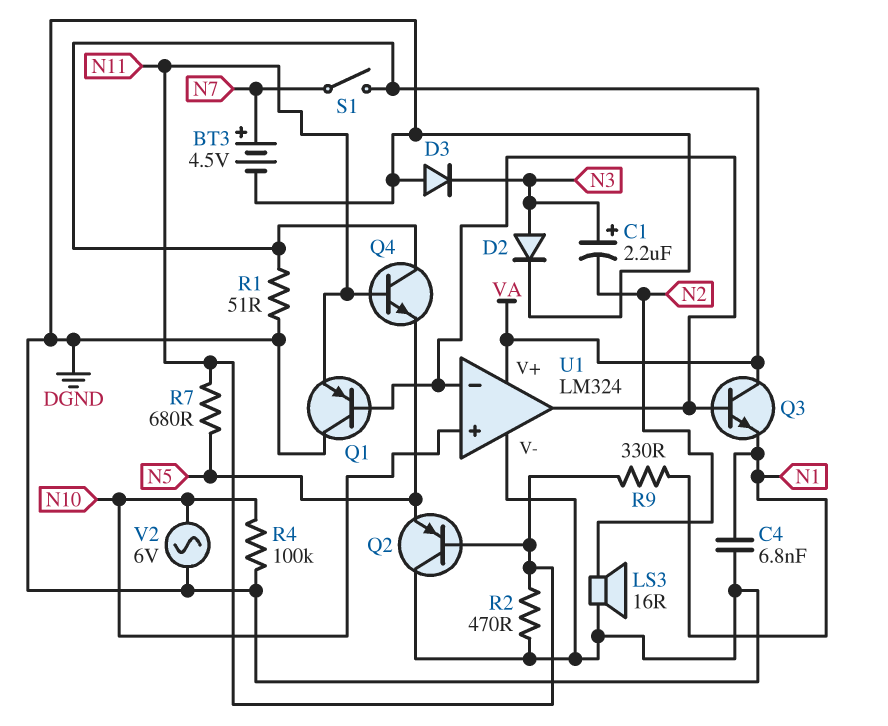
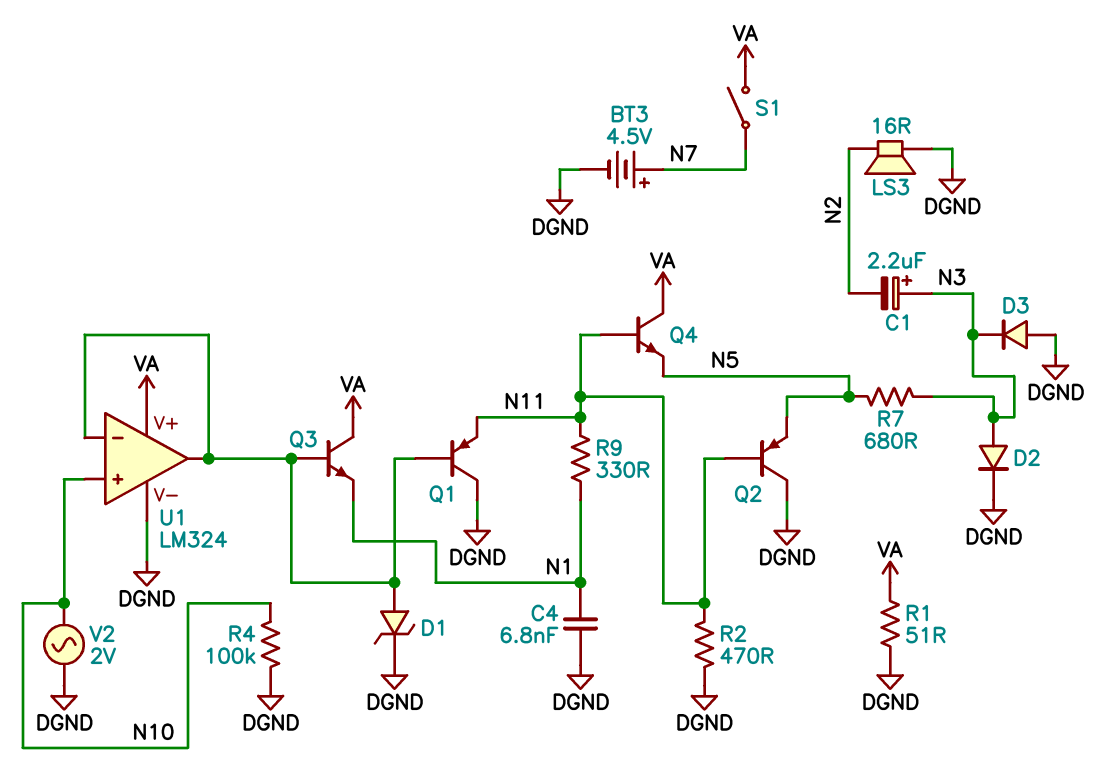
D1: none -> zener (A U1/in-, K DGND)
R7: 680 (N5, N11) -> 680 (N3, N5)
V2: AC 6V (DGND, N10) -> AC 2V (DGND, N10)

